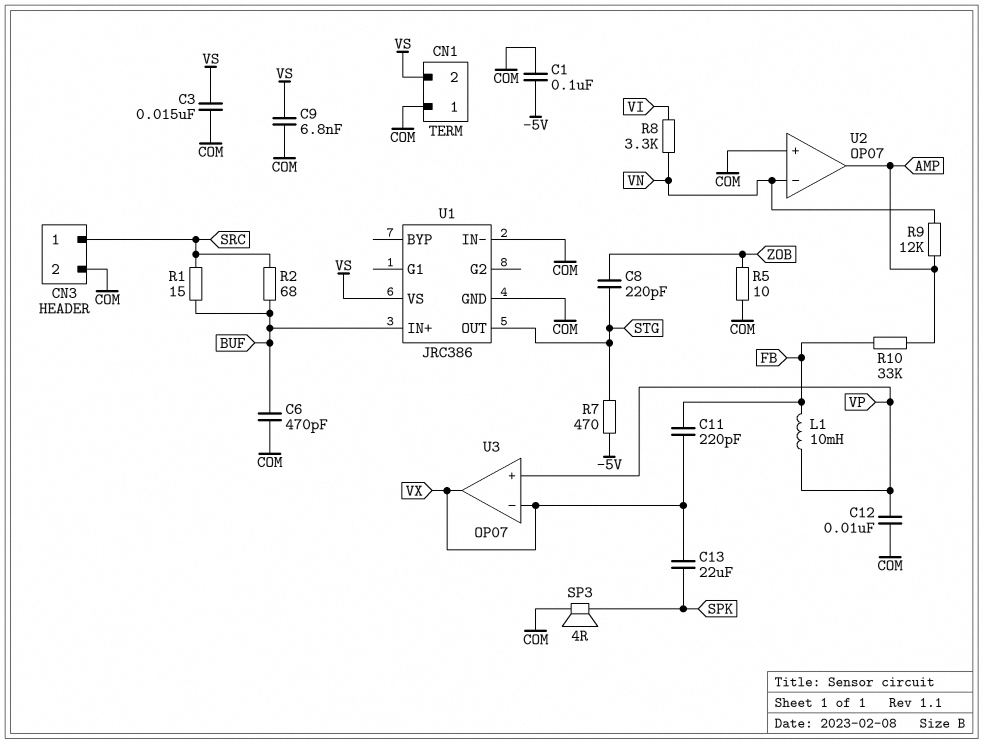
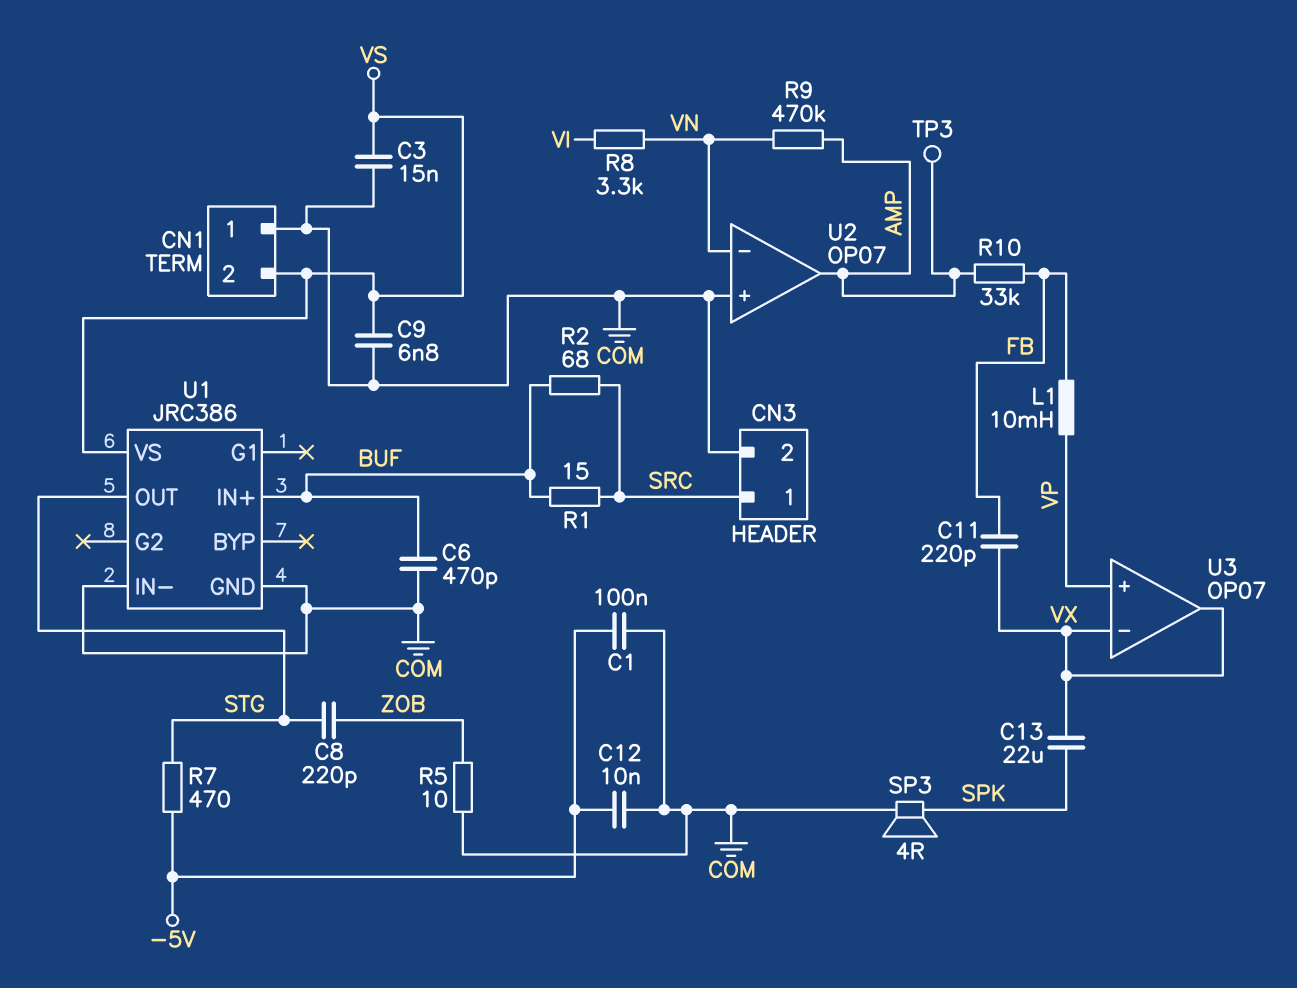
C12: 10nF (COM, VP) -> 10nF (-5V, COM)
R9: 12k (AMP, VN) -> 470k (AMP, VN)
TP3: none -> test point (AMP)

